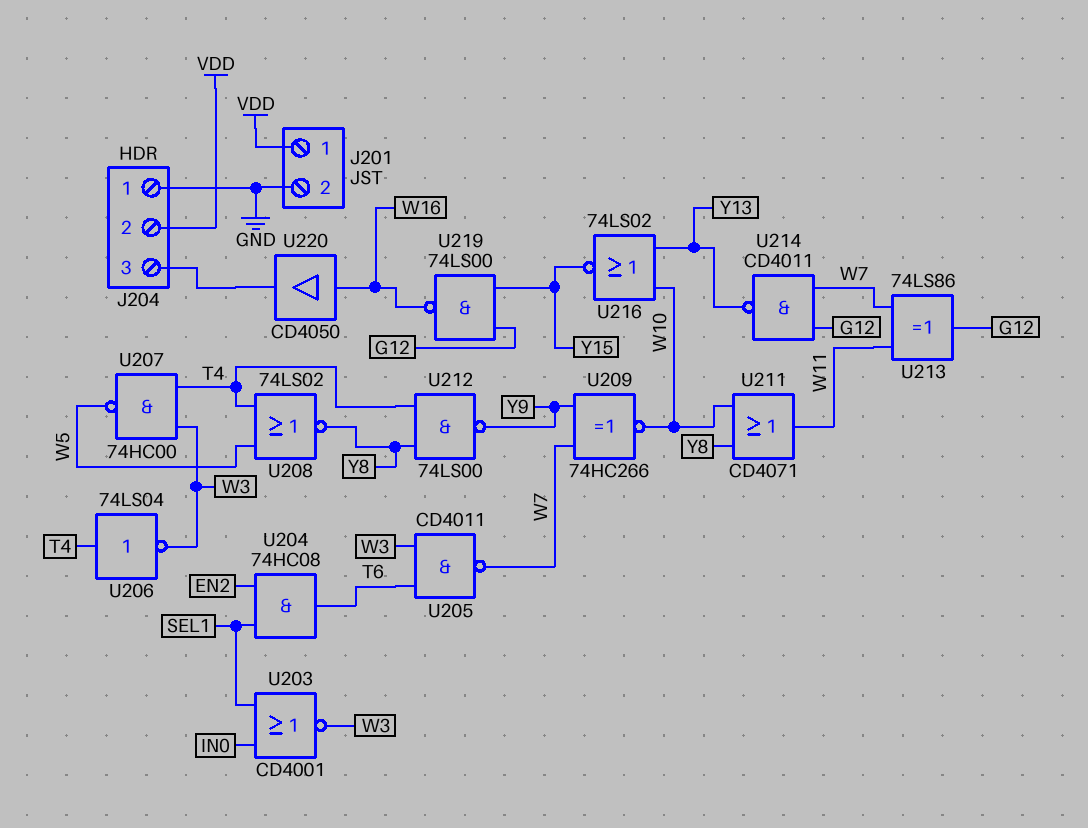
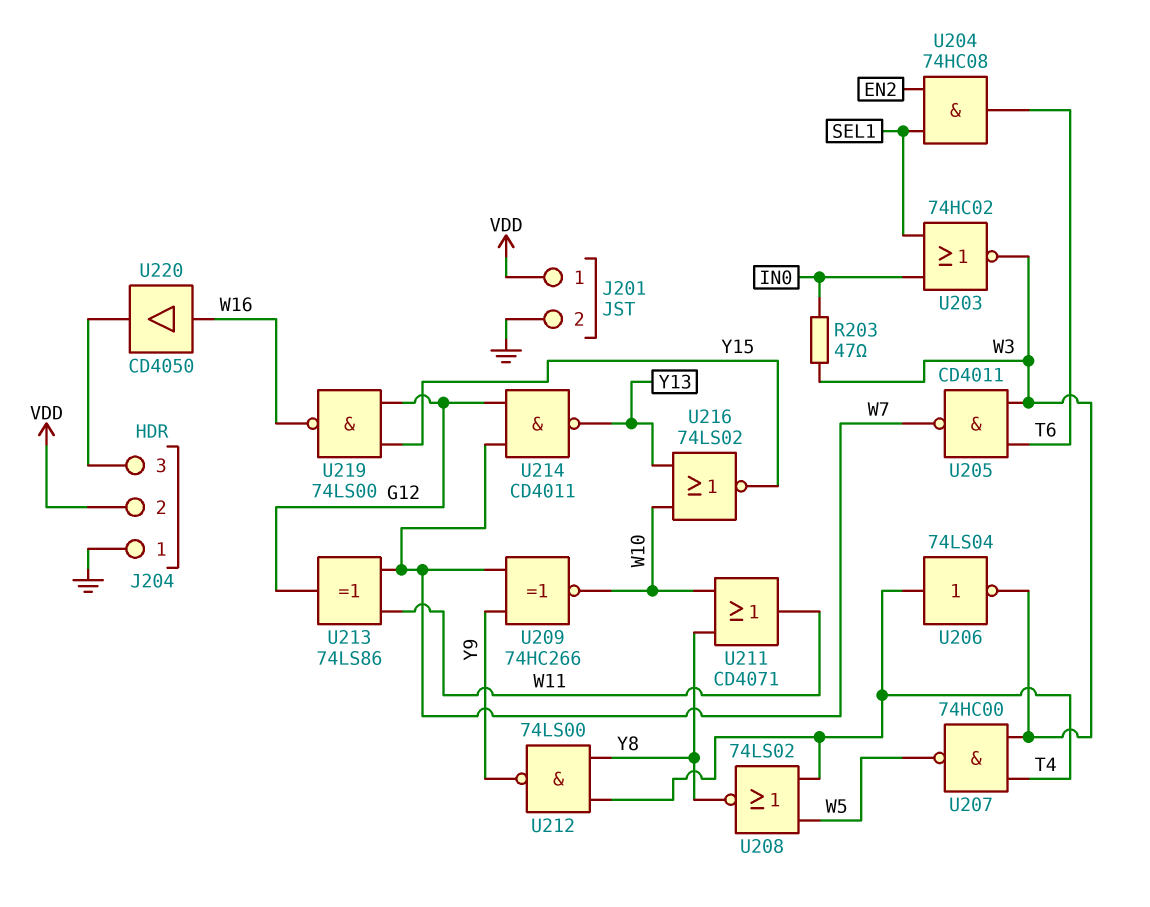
R203: none -> 47 (IN0, W3)
U203: NOR CD4001 (in IN0, in SEL1, out W3) -> NOR 74HC02 (in IN0, in SEL1, out W3)

